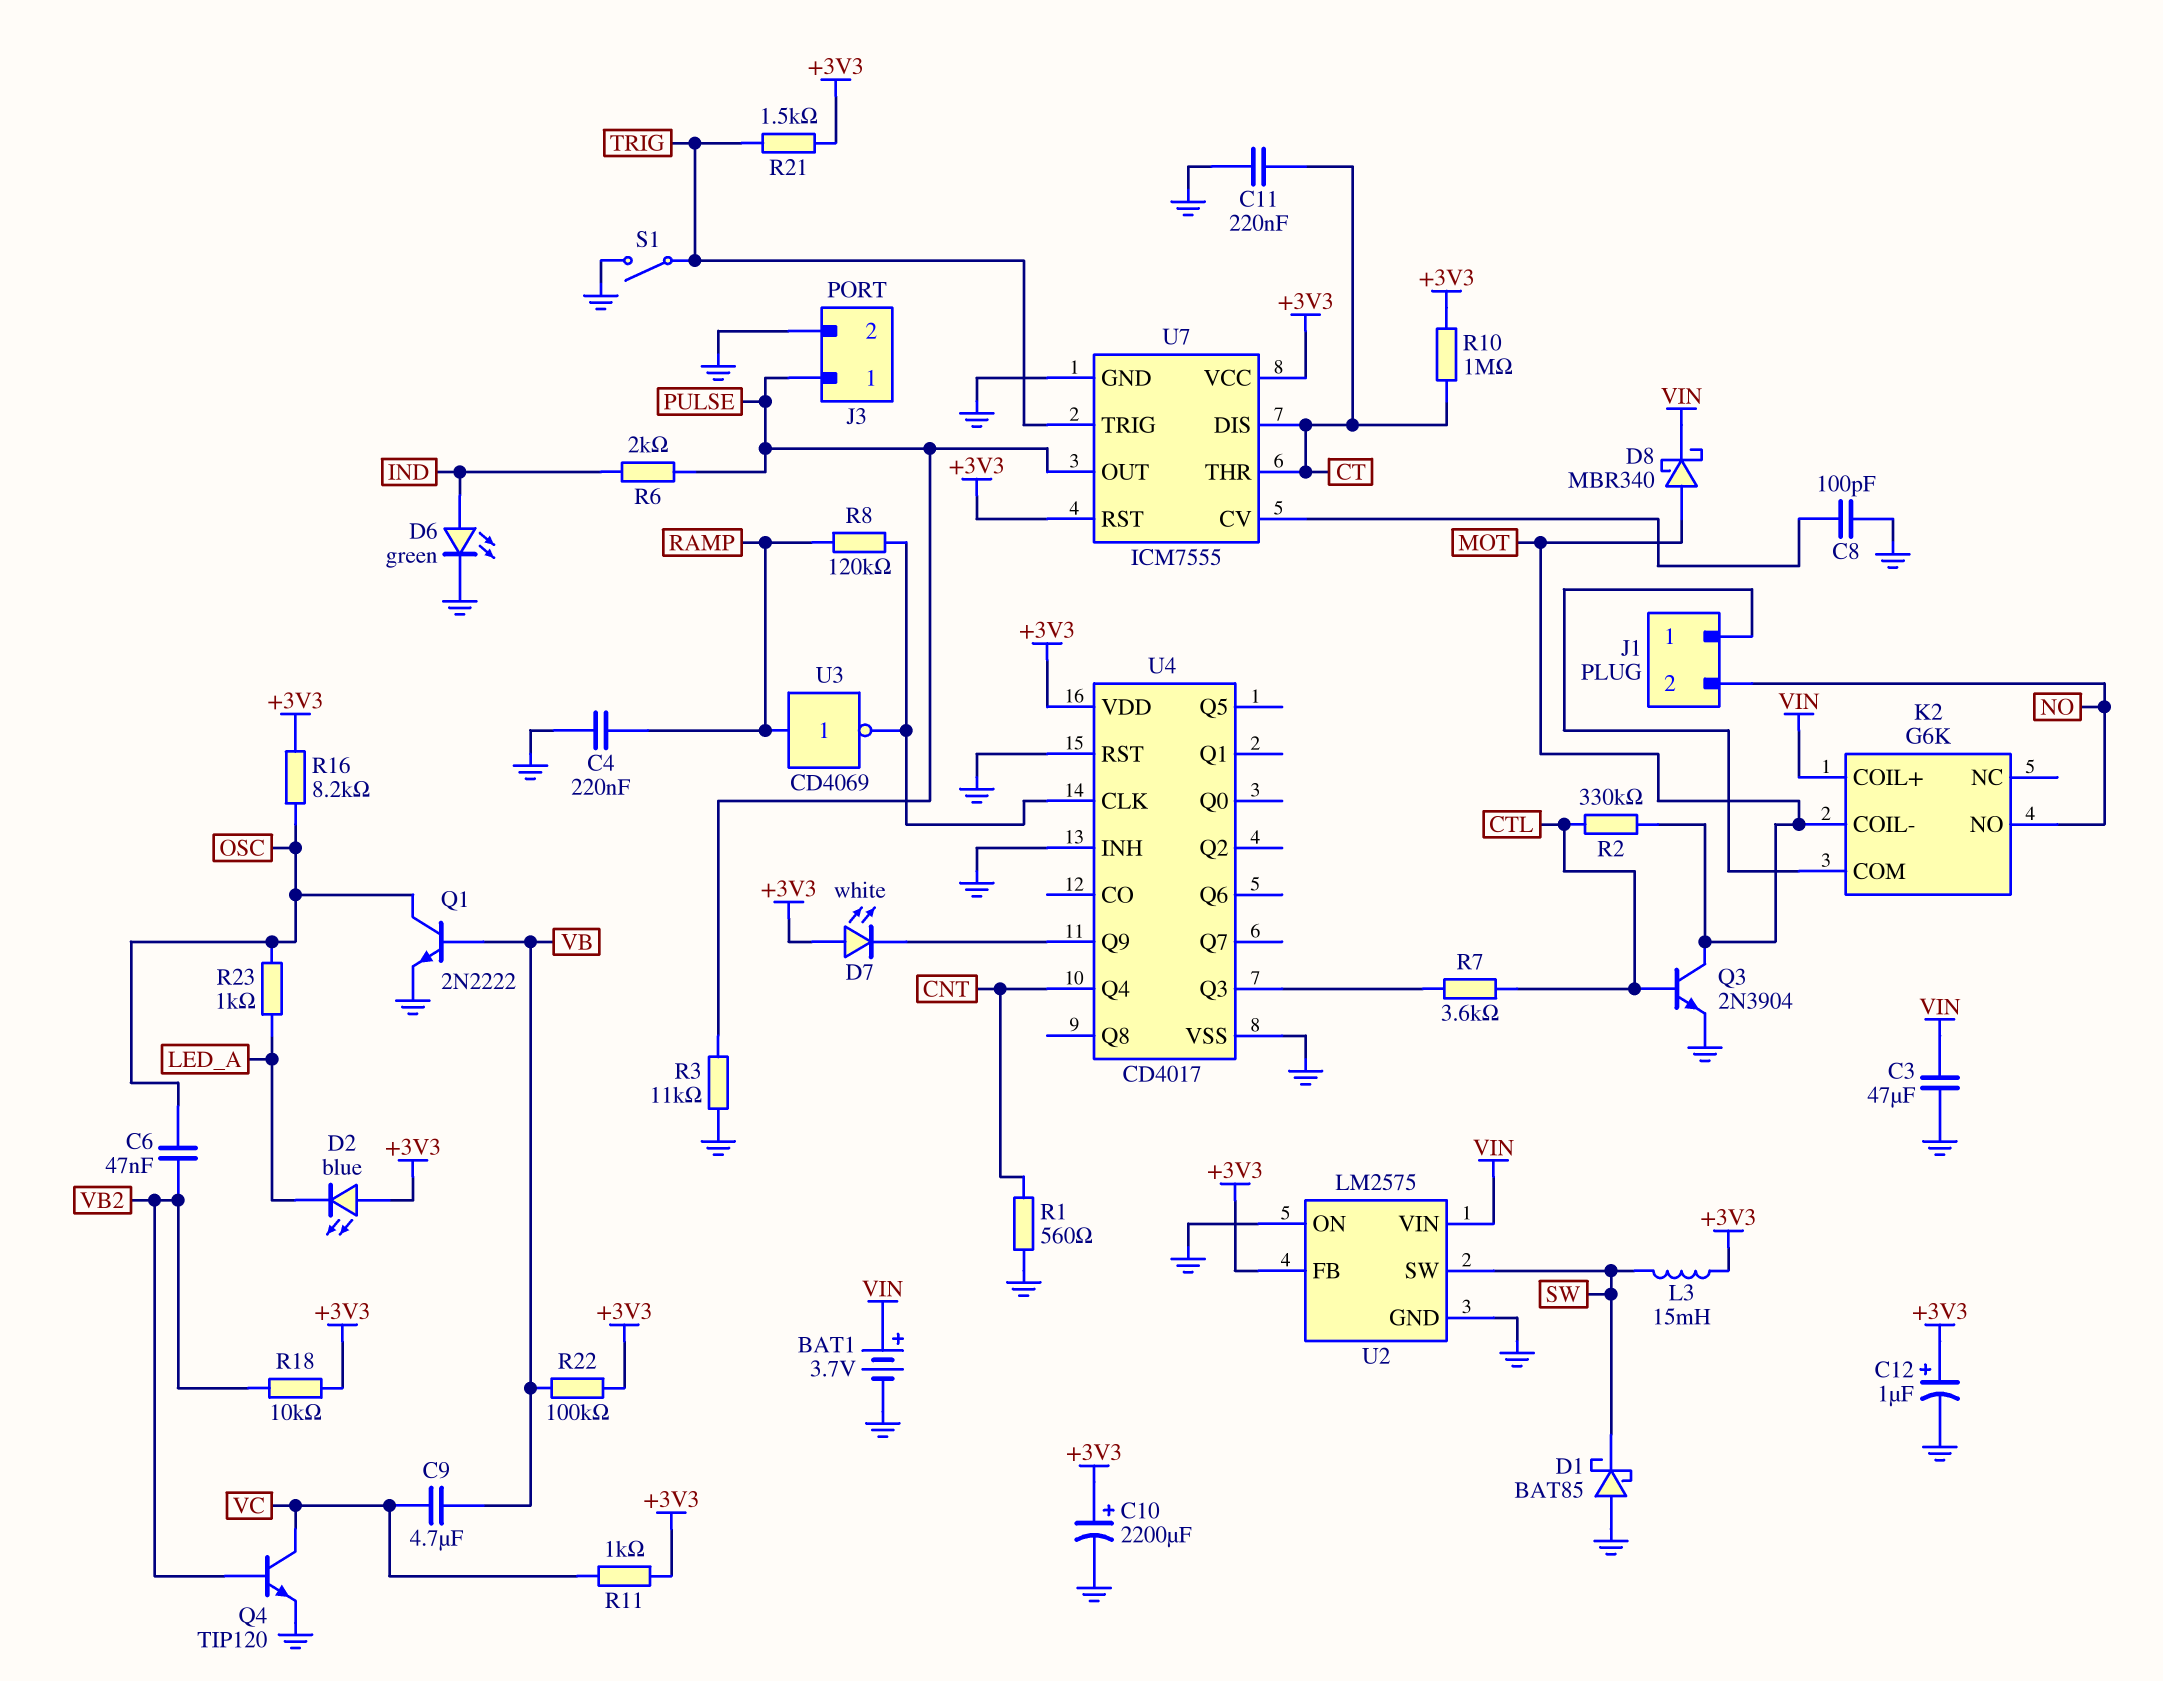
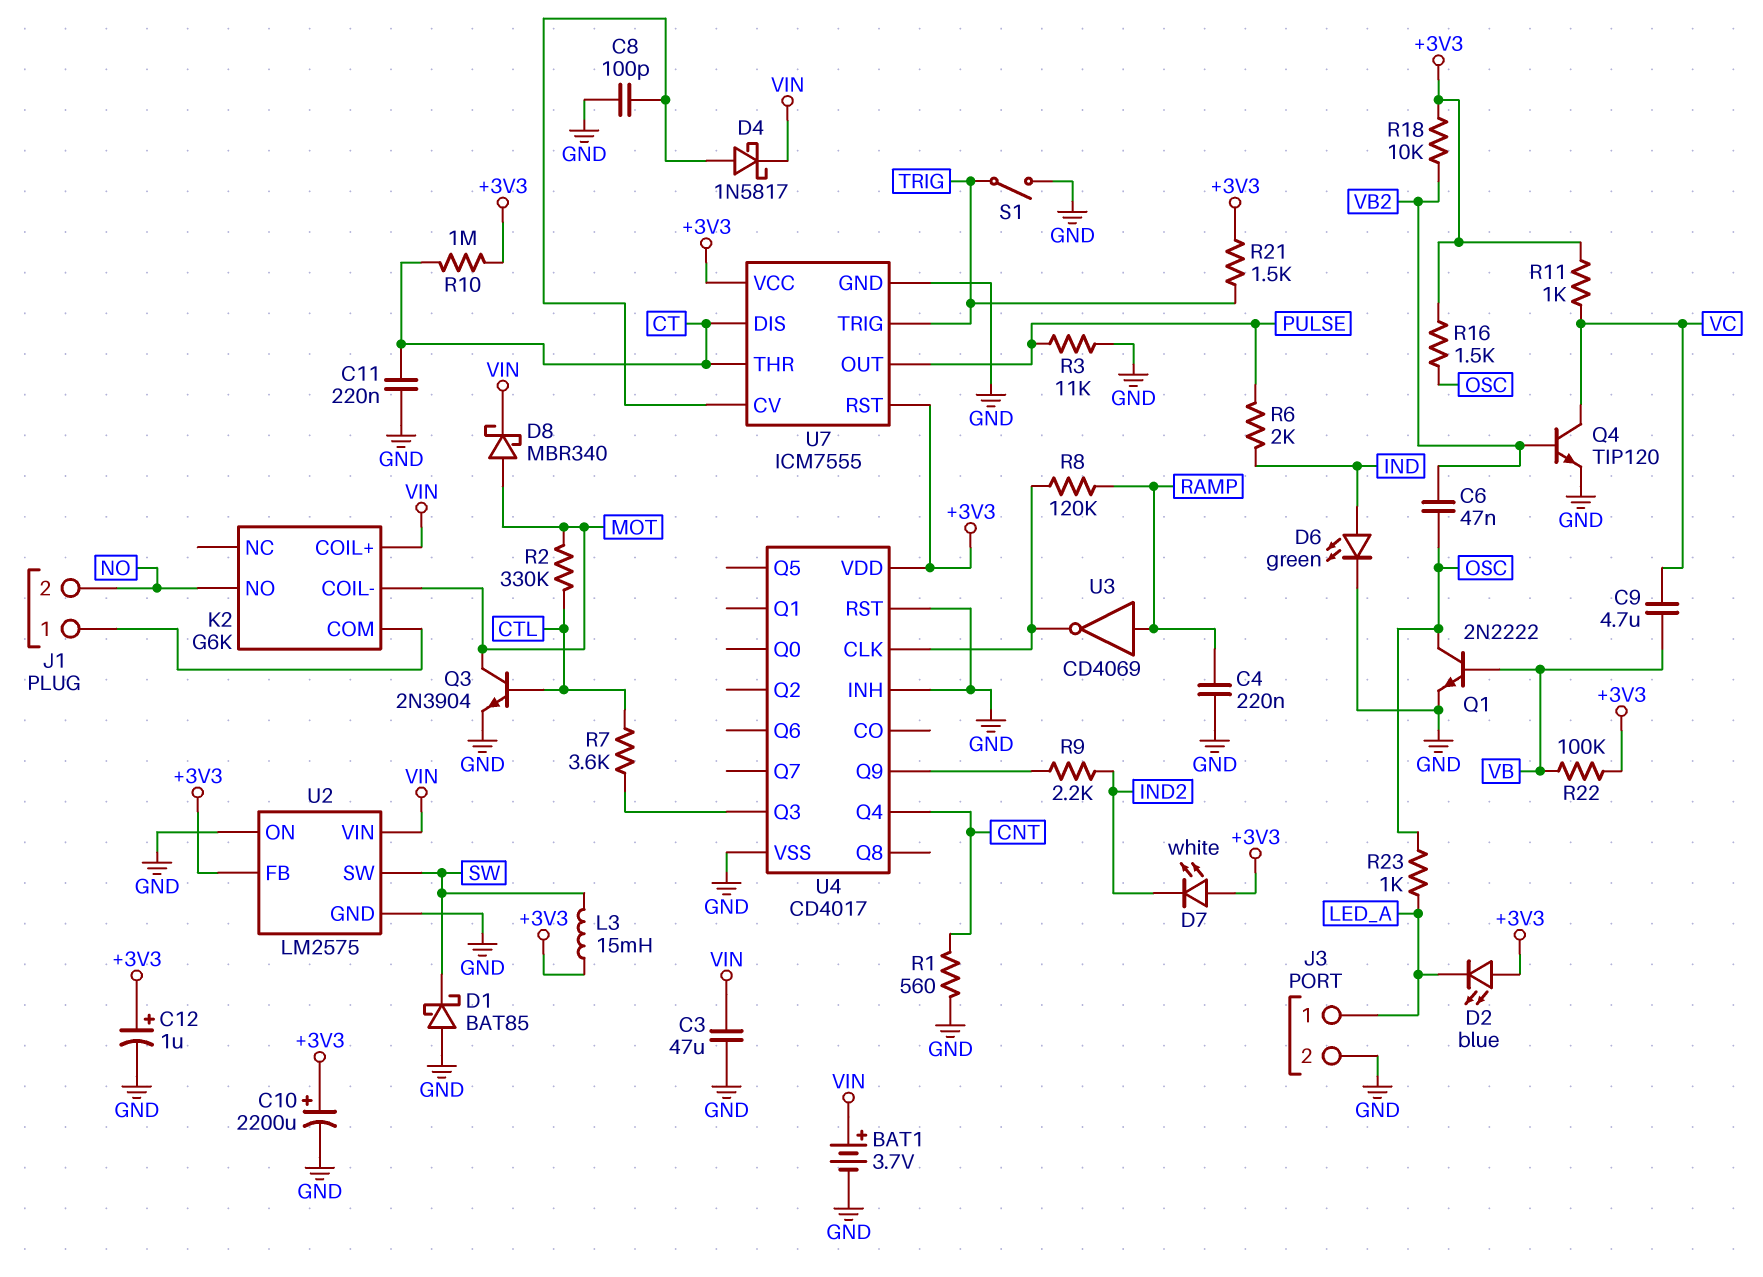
D4: none -> schottky 1N5817 (A U7/CV, K VIN)
D7: LED white (A +3V3, K U4/Q9) -> LED white (A +3V3, K IND2)
J3 pin 1: PULSE -> LED_A
R9: none -> 2.2k (IND2, U4/Q9)
R16: 8.2k (+3V3, OSC) -> 1.5k (+3V3, OSC)

